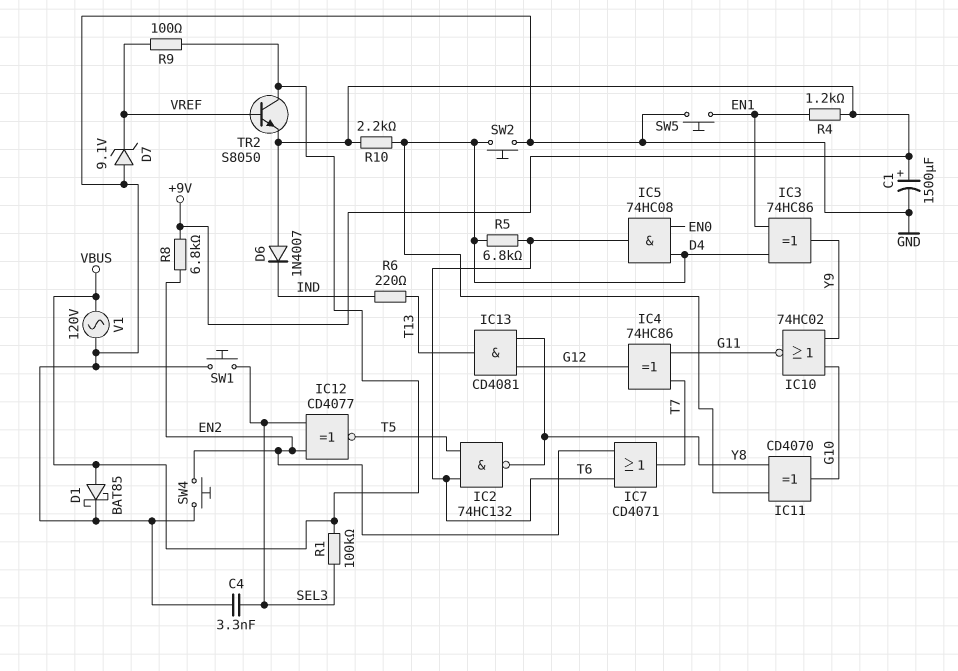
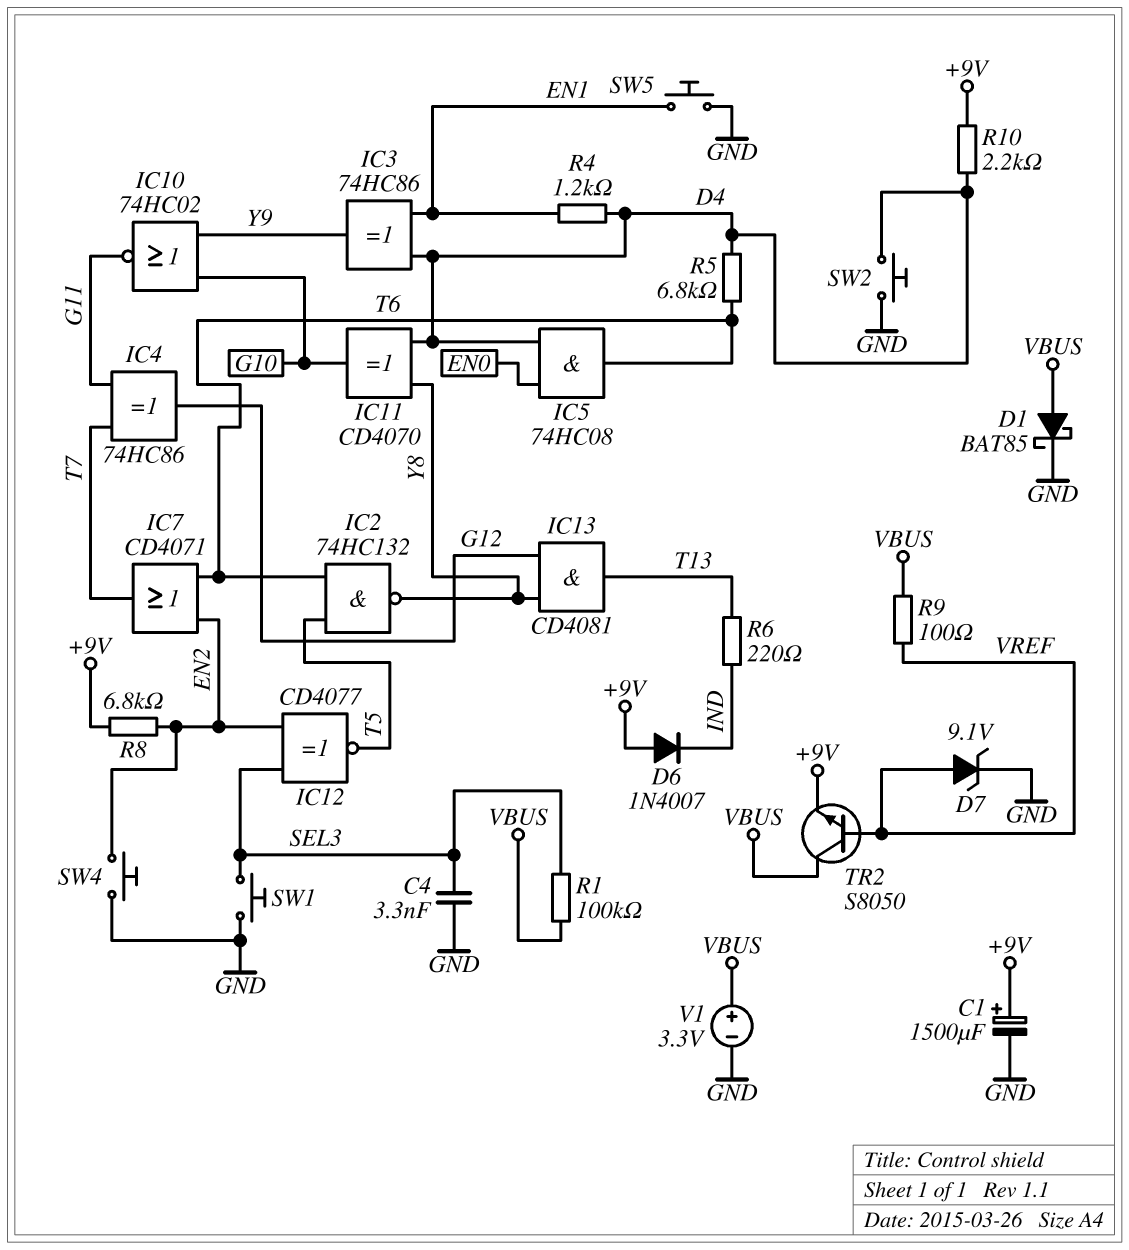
D7: zener 9.1V (A GND, K VREF) -> zener 9.1V (A VREF, K GND)
R4: 1.2k (+9V, EN1) -> 1.2k (D4, EN1)
V1: AC 120V (GND, VBUS) -> 3.3V (plus VBUS, minus GND)

